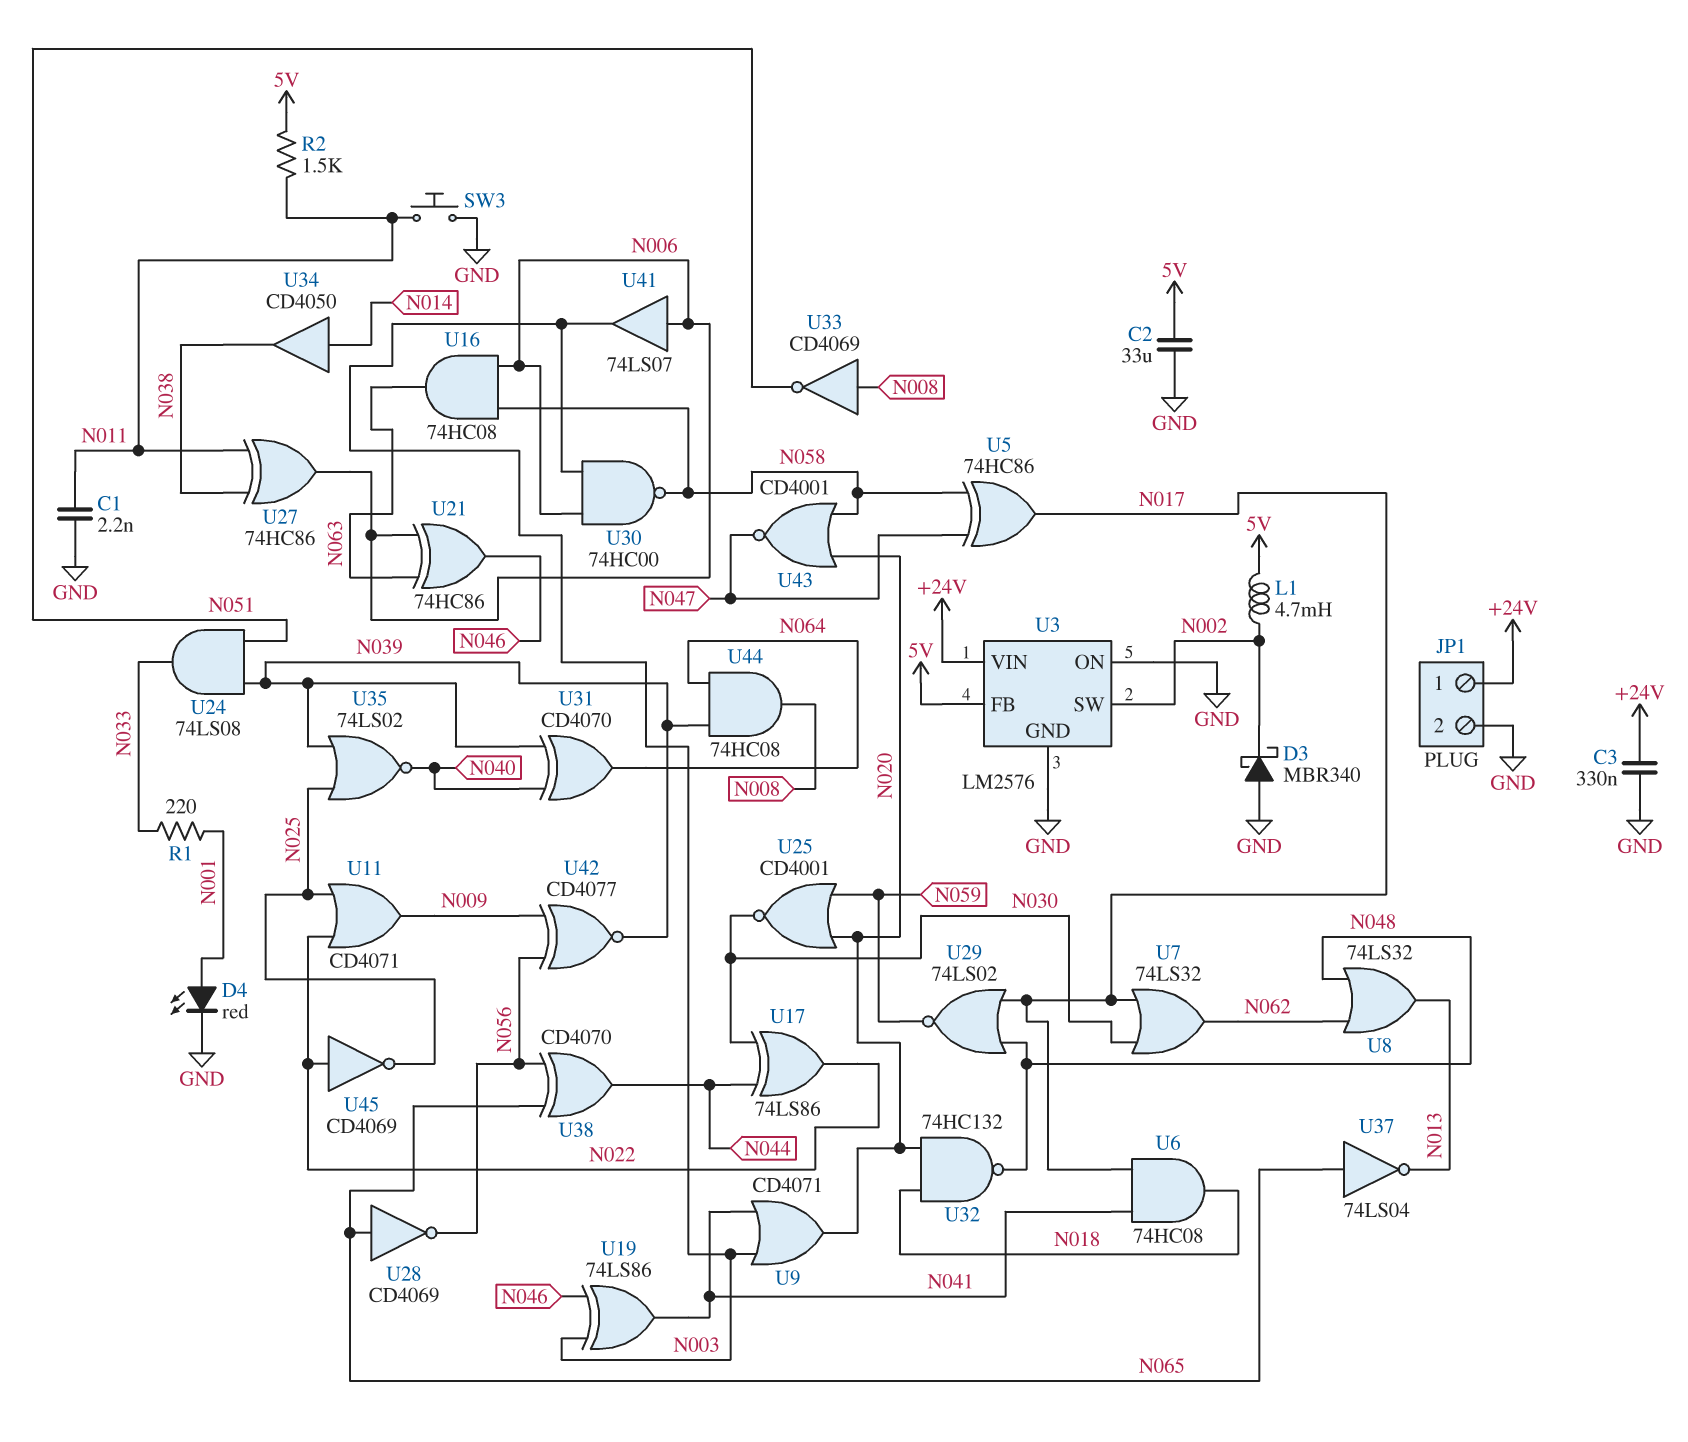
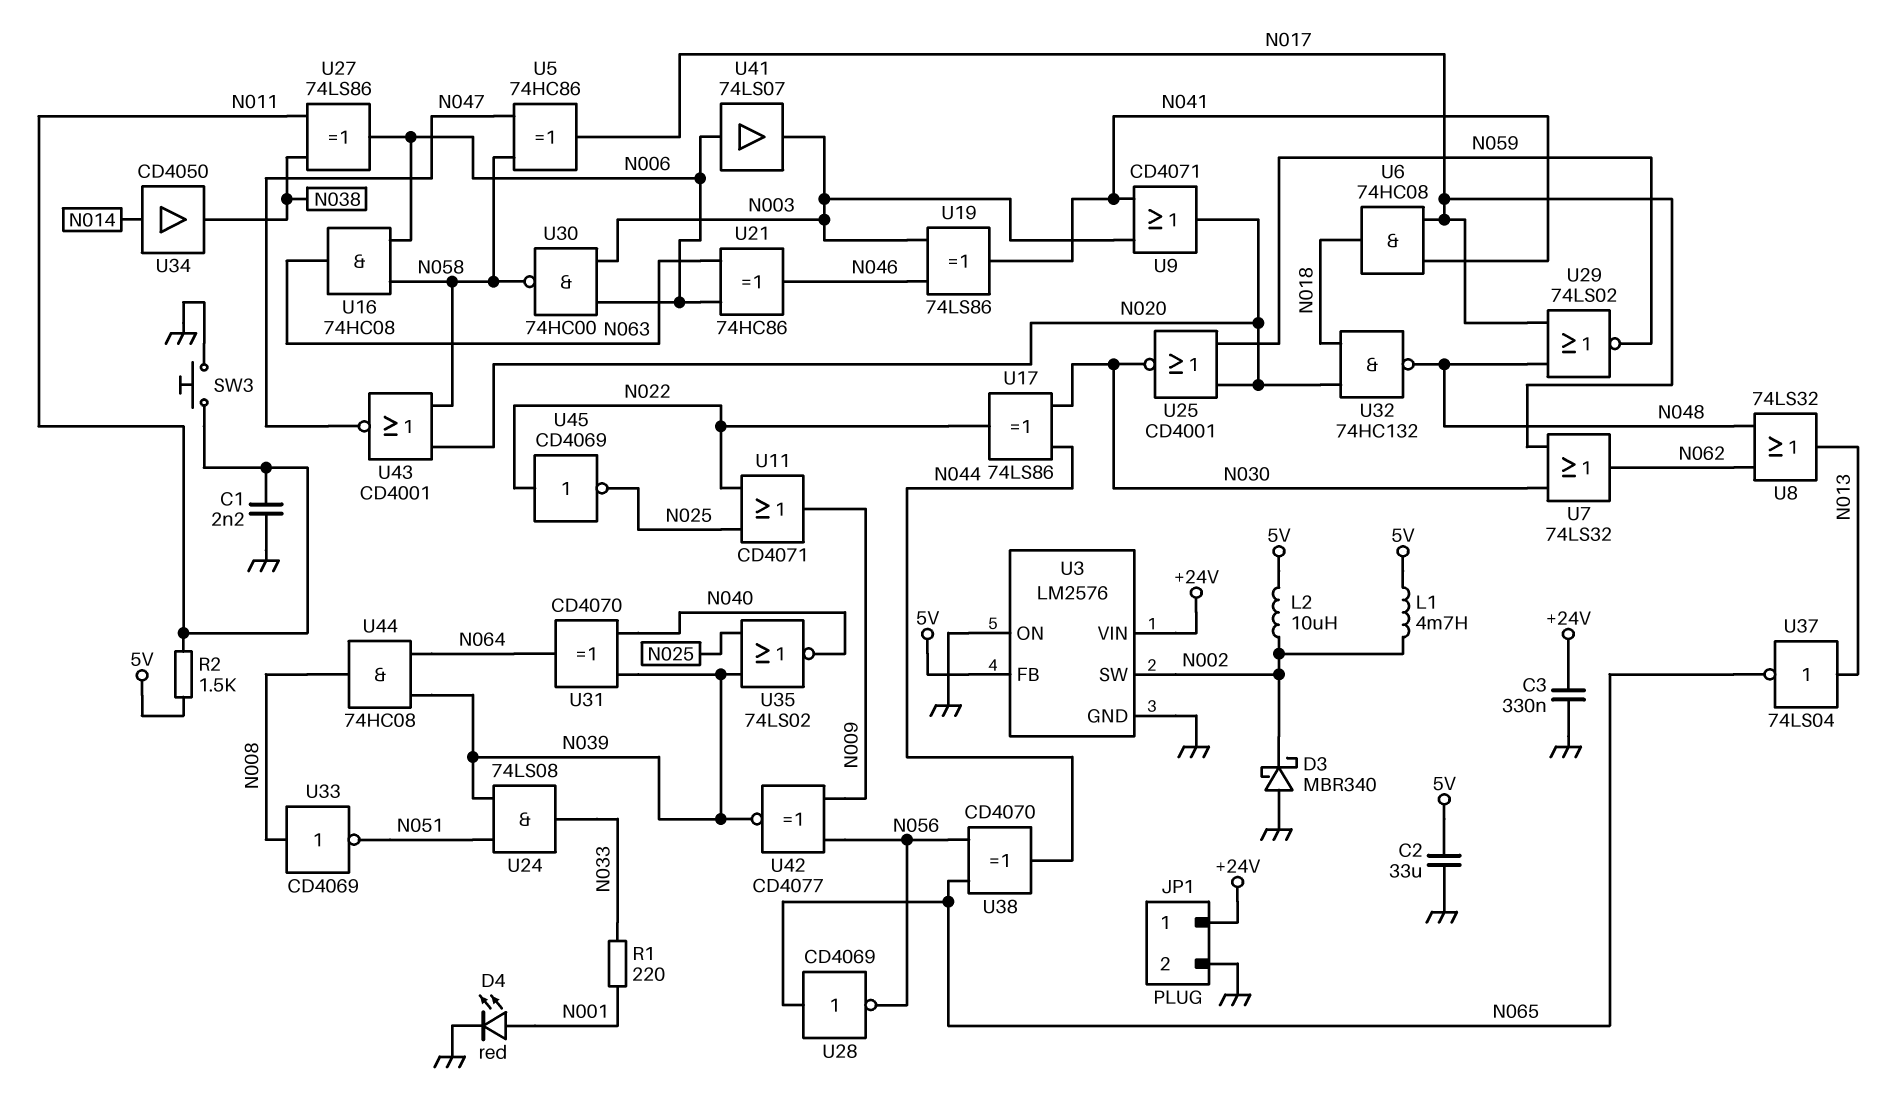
L2: none -> 10uH (5V, N002)
U27: XOR 74HC86 (in N011, in N038, out N006) -> XOR 74LS86 (in N011, in N038, out N006)
U37: NOT 74LS04 (in N065, out N013) -> NOT 74LS04 (in N013, out N065)

